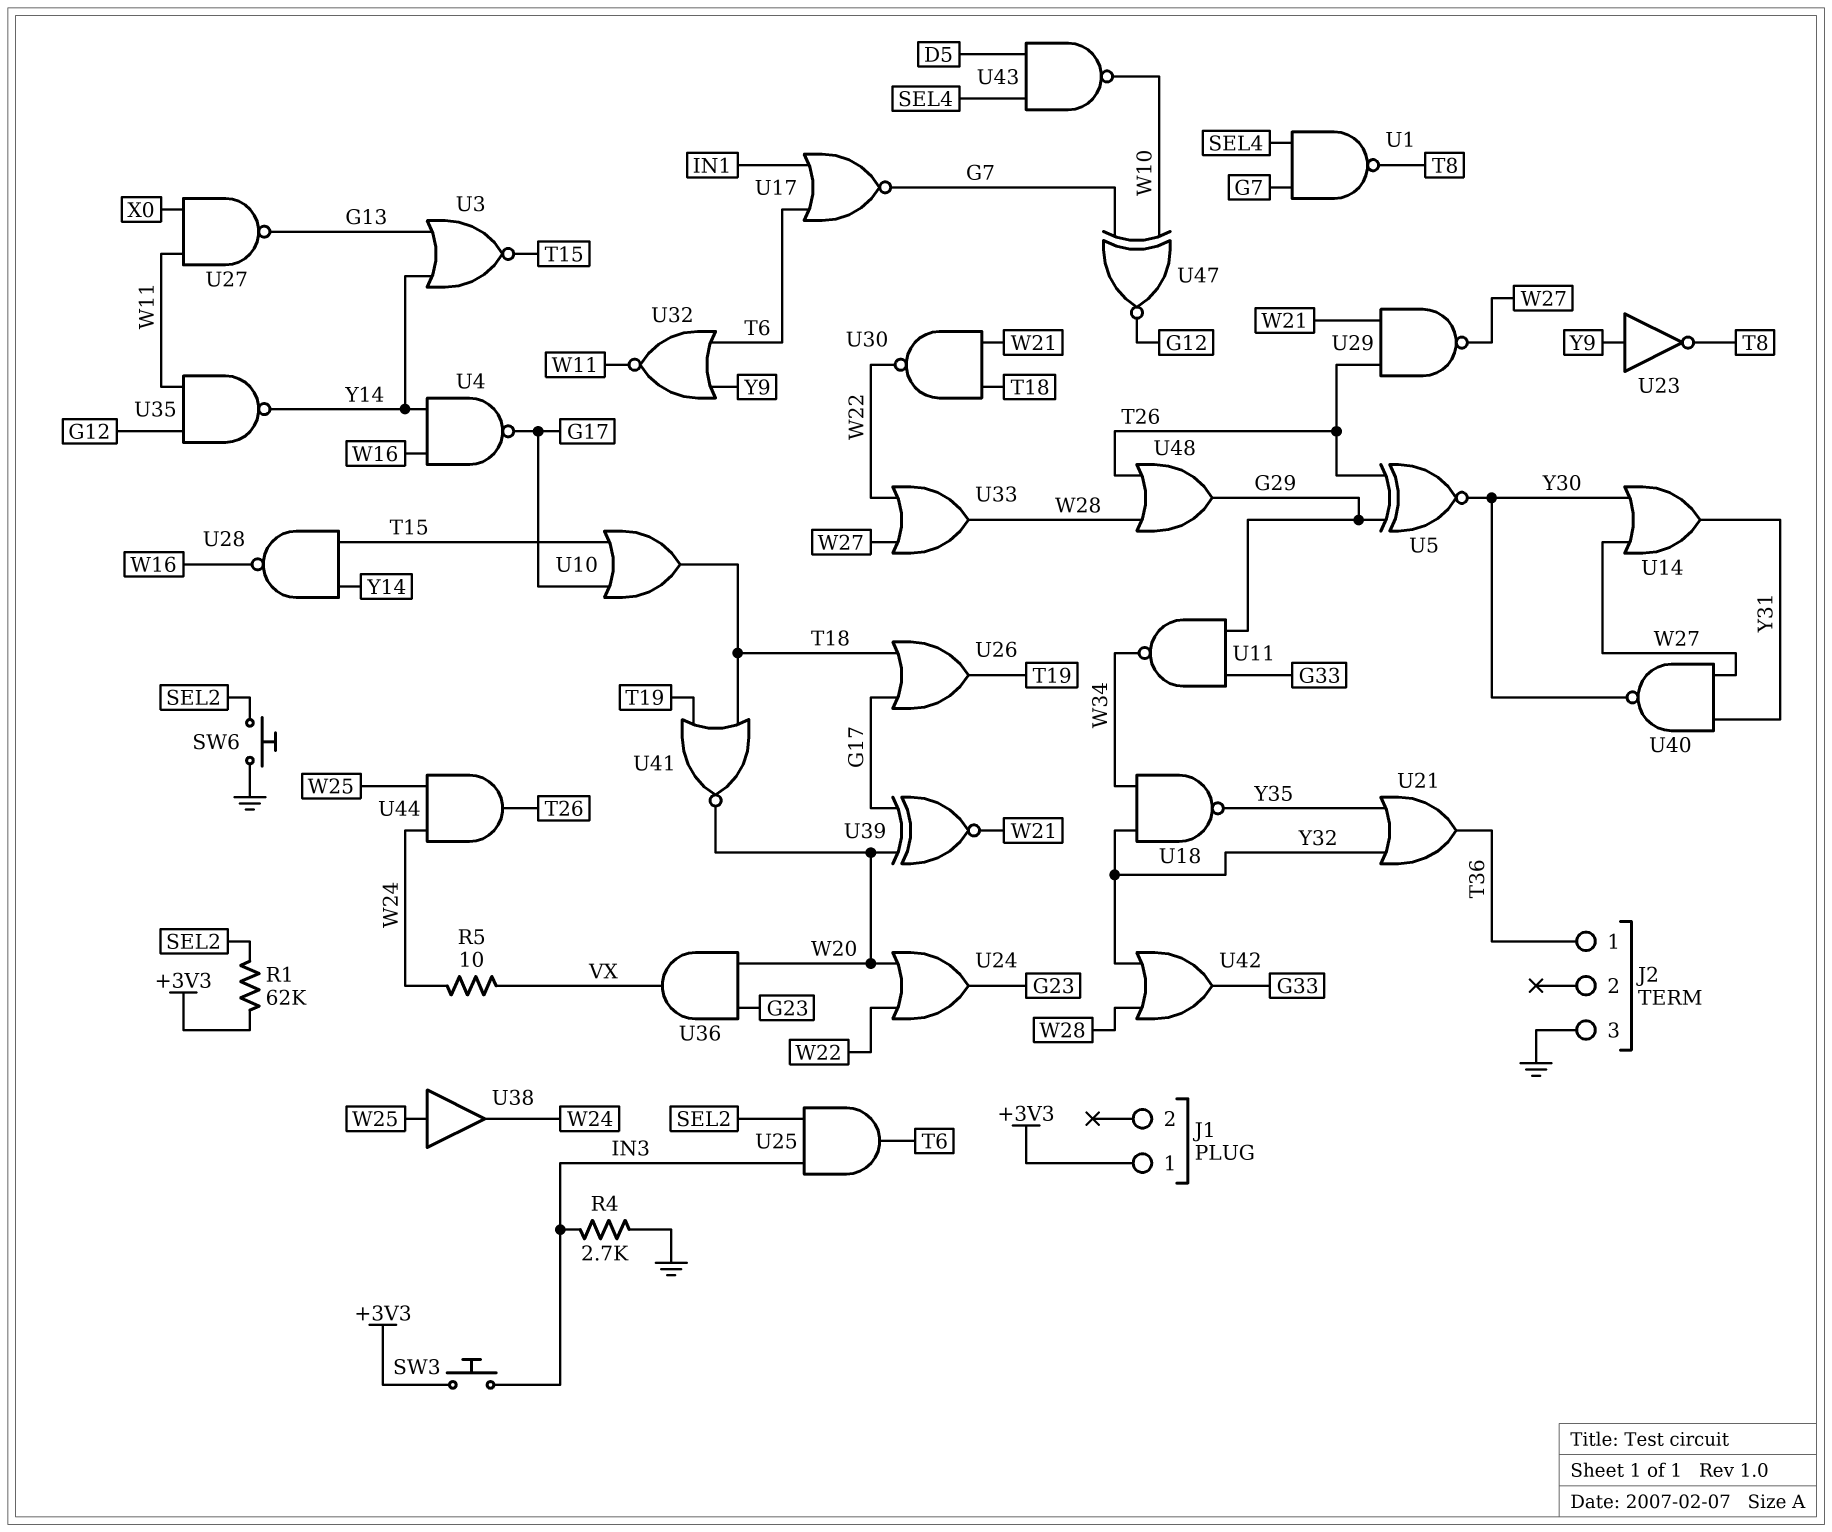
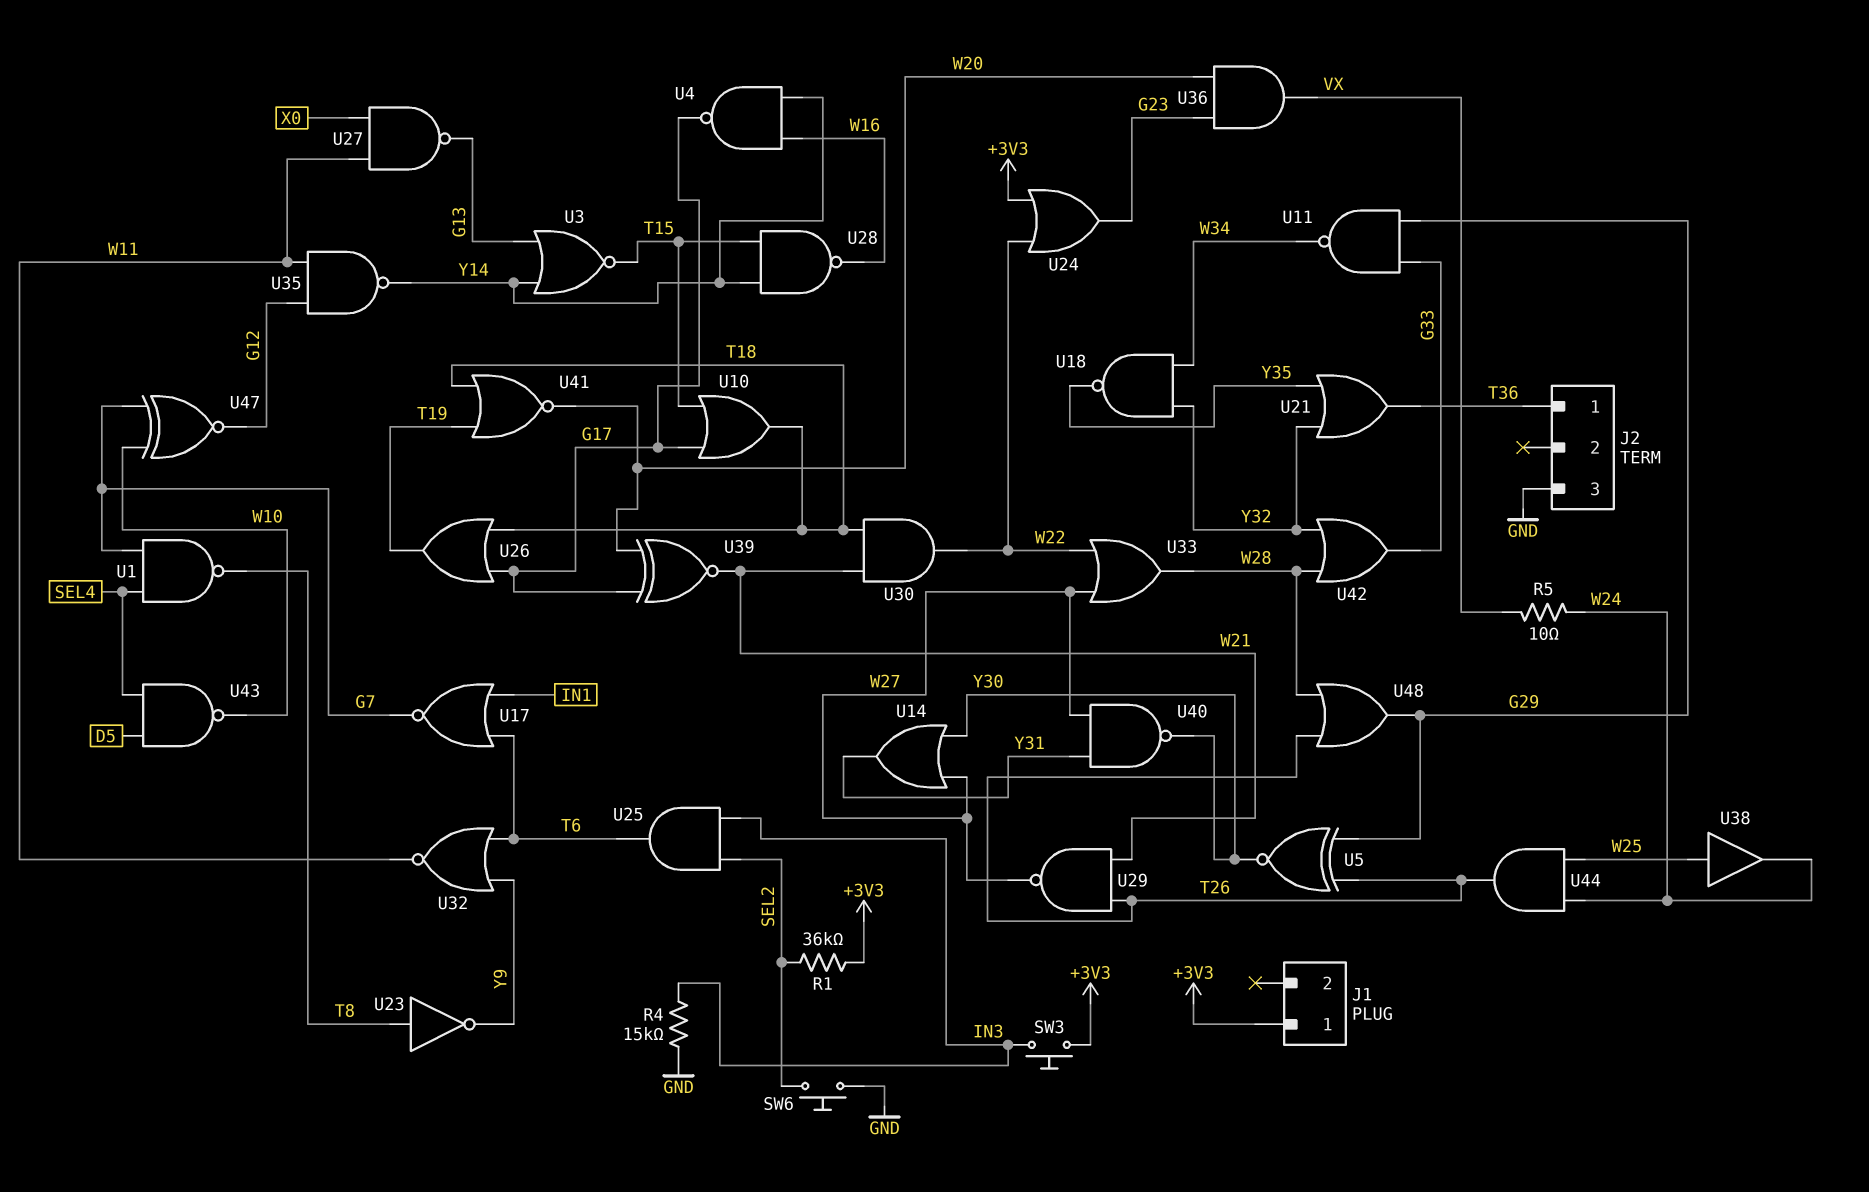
R1: 62k (+3V3, SEL2) -> 36k (+3V3, SEL2)
R4: 2.7k (GND, IN3) -> 15k (GND, IN3)
U23: NOT (in Y9, out T8) -> NOT (in T8, out Y9)
U24: OR (in W20, in W22, out G23) -> OR (in +3V3, in W22, out G23)
U30: NAND (in T18, in W21, out W22) -> AND (in T18, in W21, out W22)

